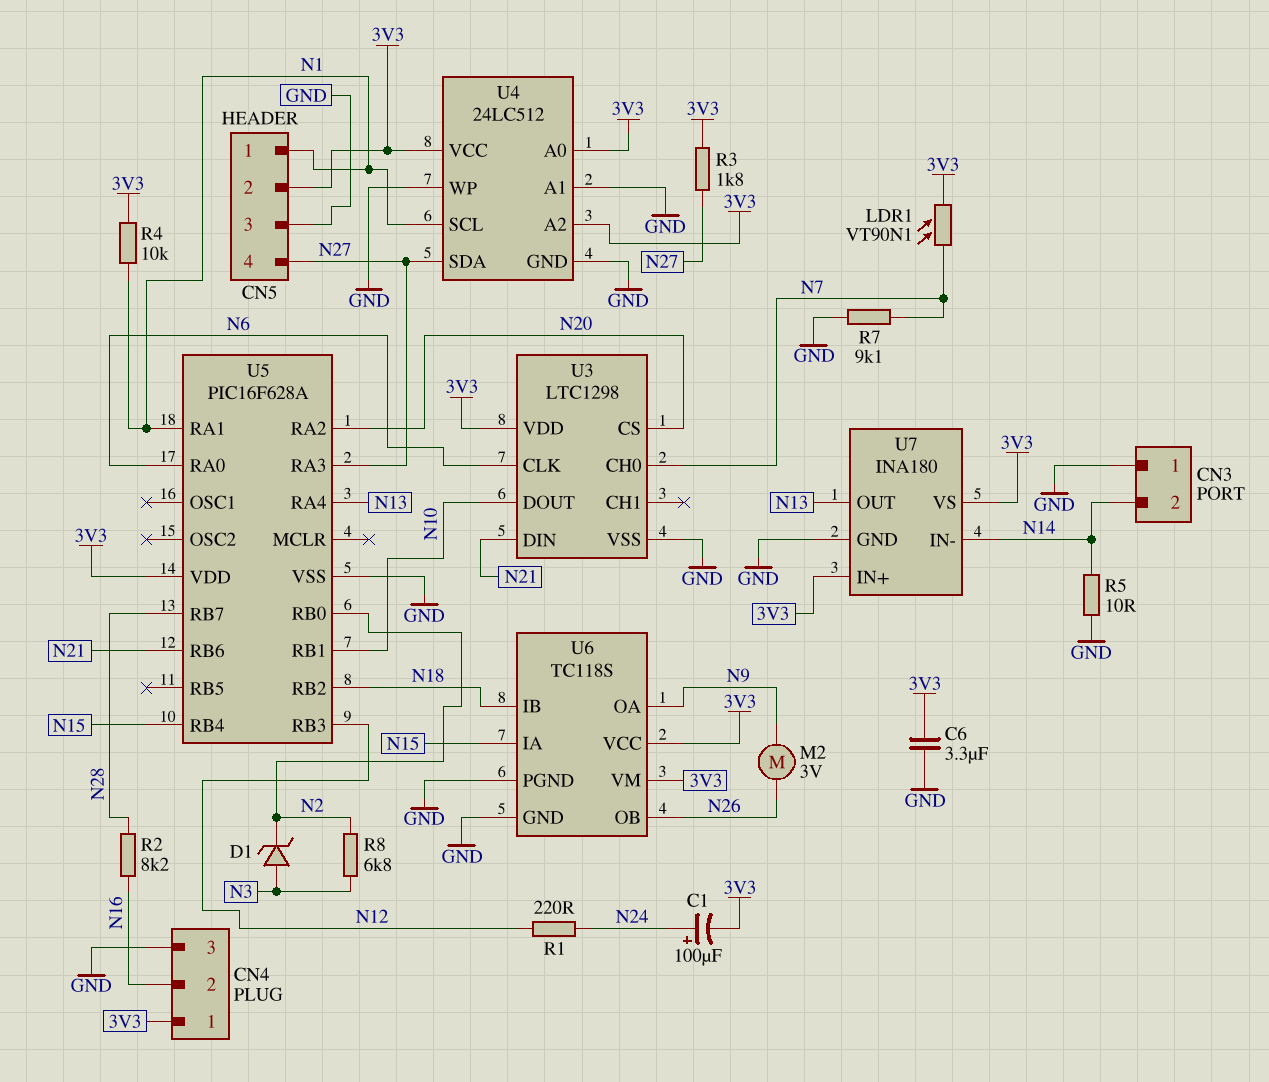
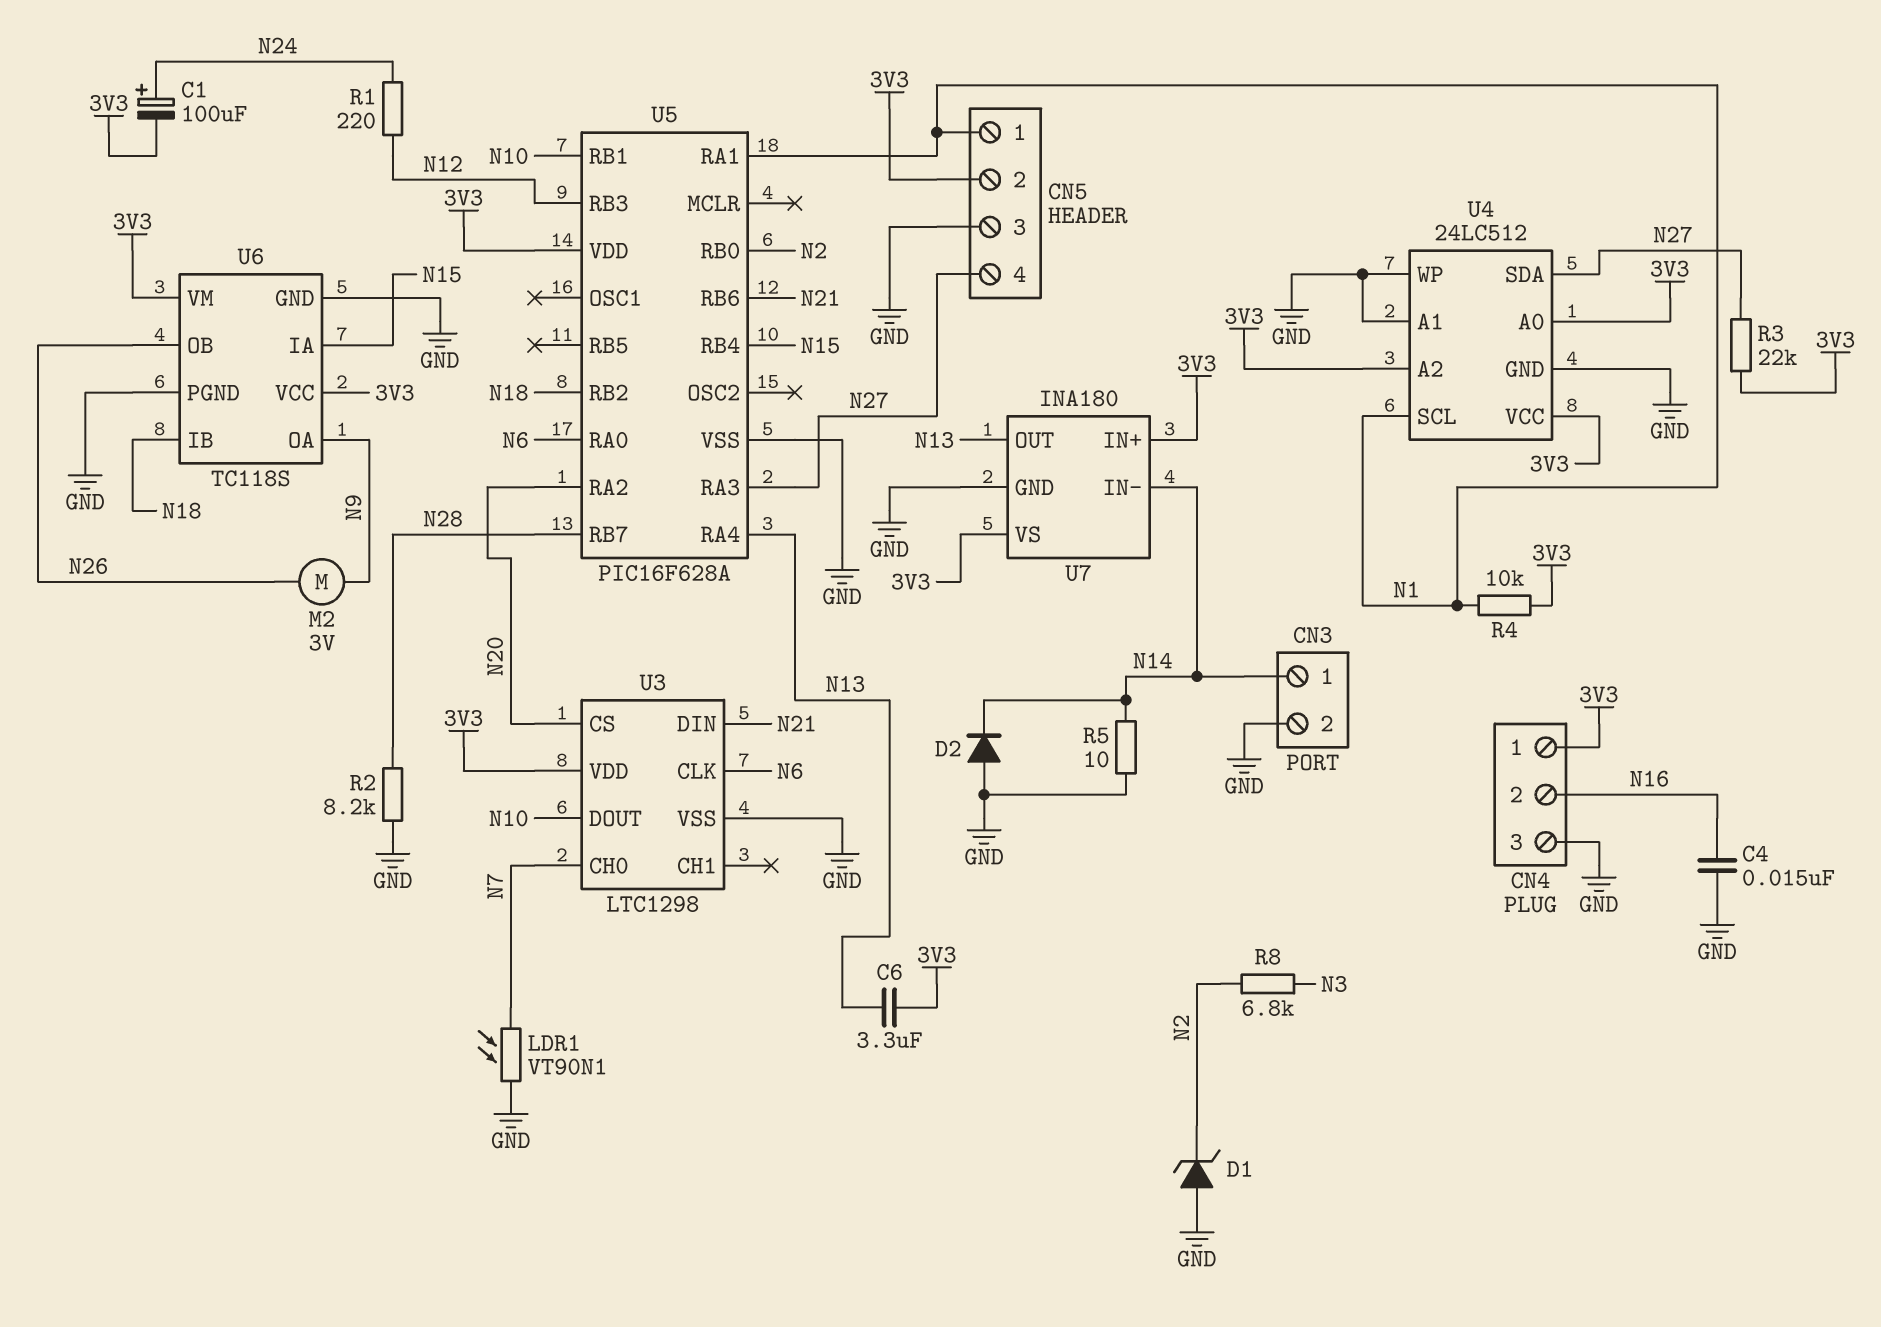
C4: none -> 15nF (GND, N16)
C6: 3.3uF (3V3, GND) -> 3.3uF (3V3, N13)
CN3 pin 1: GND -> N14
CN3 pin 2: N14 -> GND
D1: zener (A N3, K N2) -> zener (A GND, K N2)
D2: none -> diode (A GND, K N14)
LDR1: VT90N1 (3V3, N7) -> VT90N1 (GND, N7)
R2: 8.2k (N16, N28) -> 8.2k (GND, N28)
R3: 1.8k (3V3, N27) -> 22k (3V3, N27)
R7: 9.1k (GND, N7) -> none

